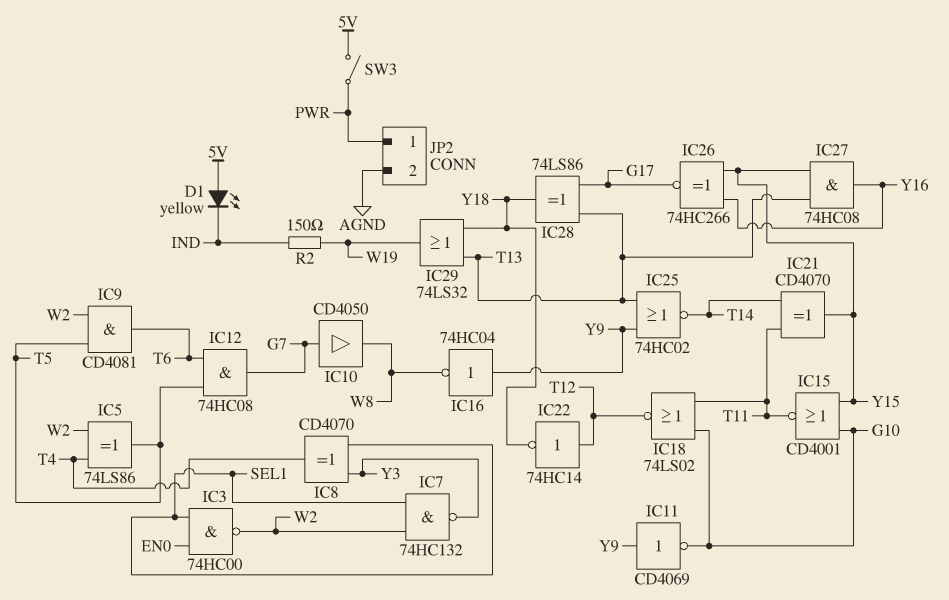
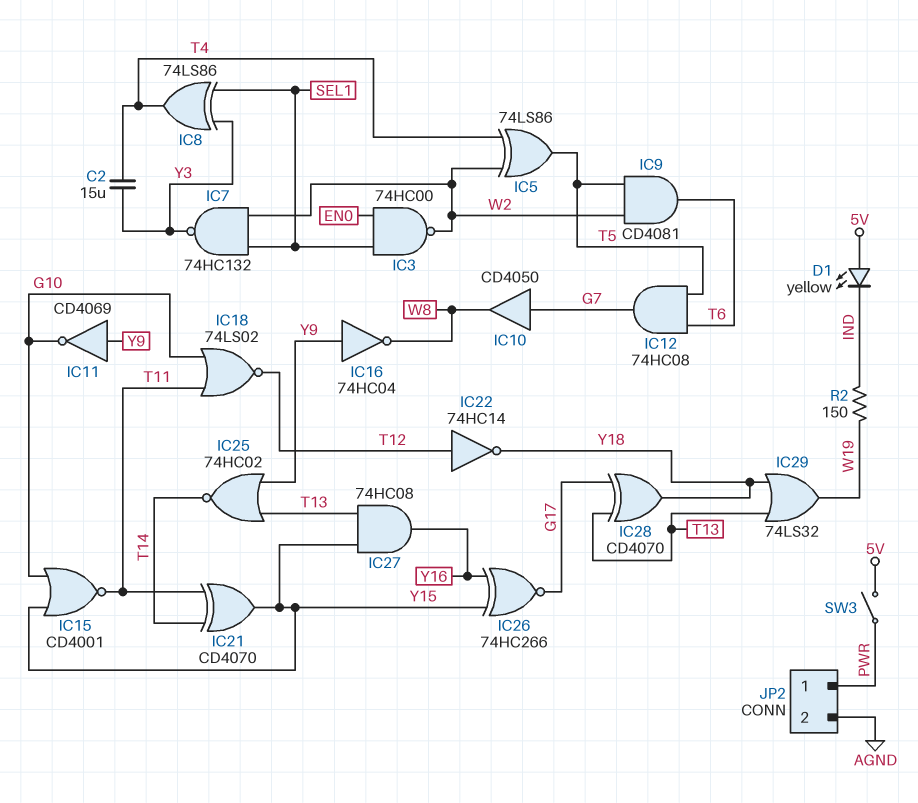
C2: none -> 15uF (T4, Y3)
IC8: XOR CD4070 (in SEL1, in Y3, out T4) -> XOR 74LS86 (in SEL1, in Y3, out T4)
IC28: XOR 74LS86 (in G17, in T13, out Y18) -> XOR CD4070 (in G17, in T13, out Y18)

